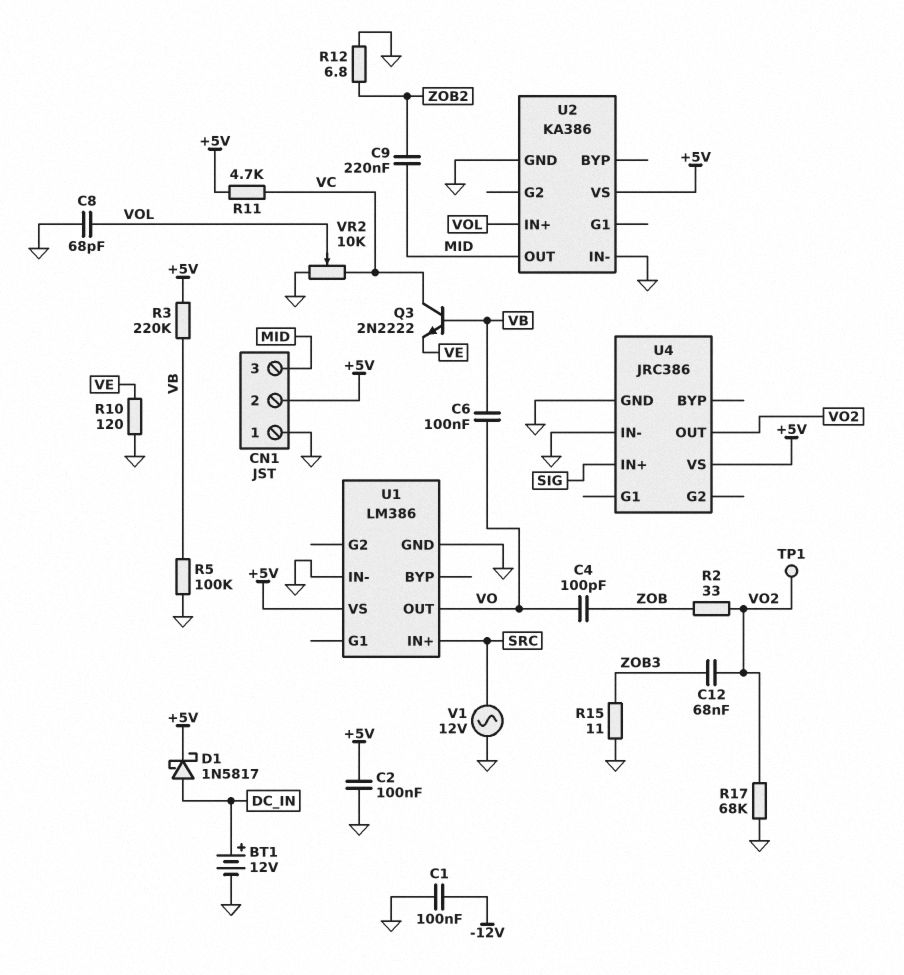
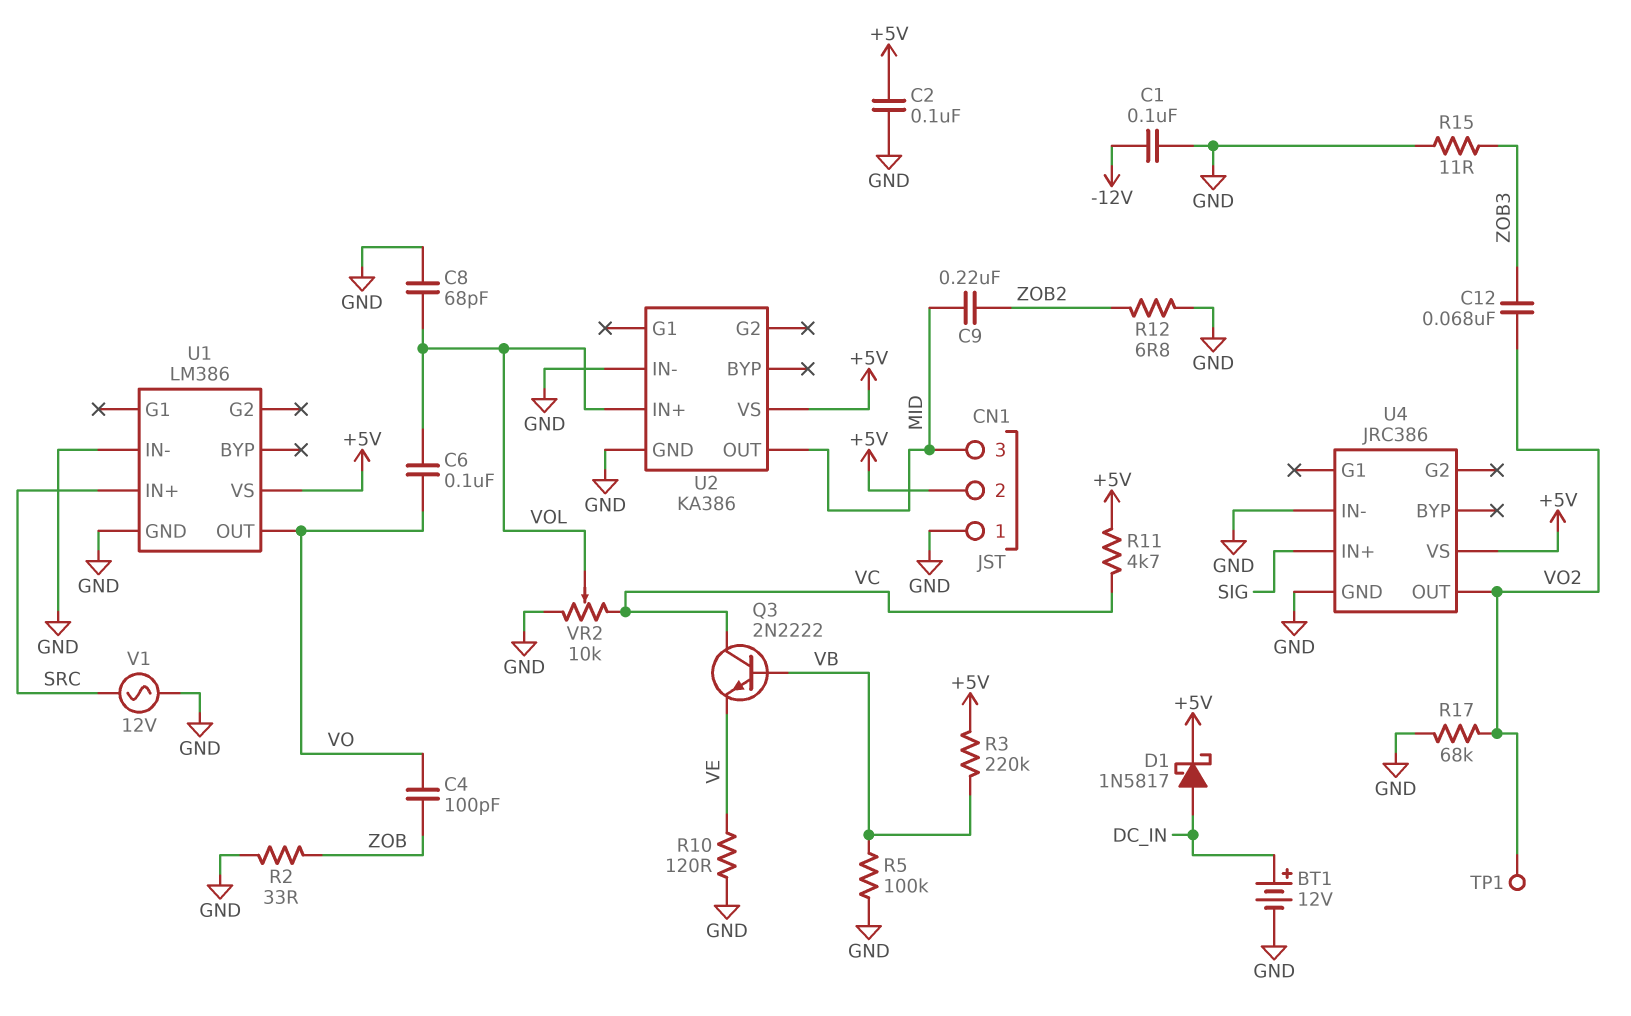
C6: 100nF (VB, VO) -> 100nF (VO, VOL)
R2: 33 (VO2, ZOB) -> 33 (GND, ZOB)

